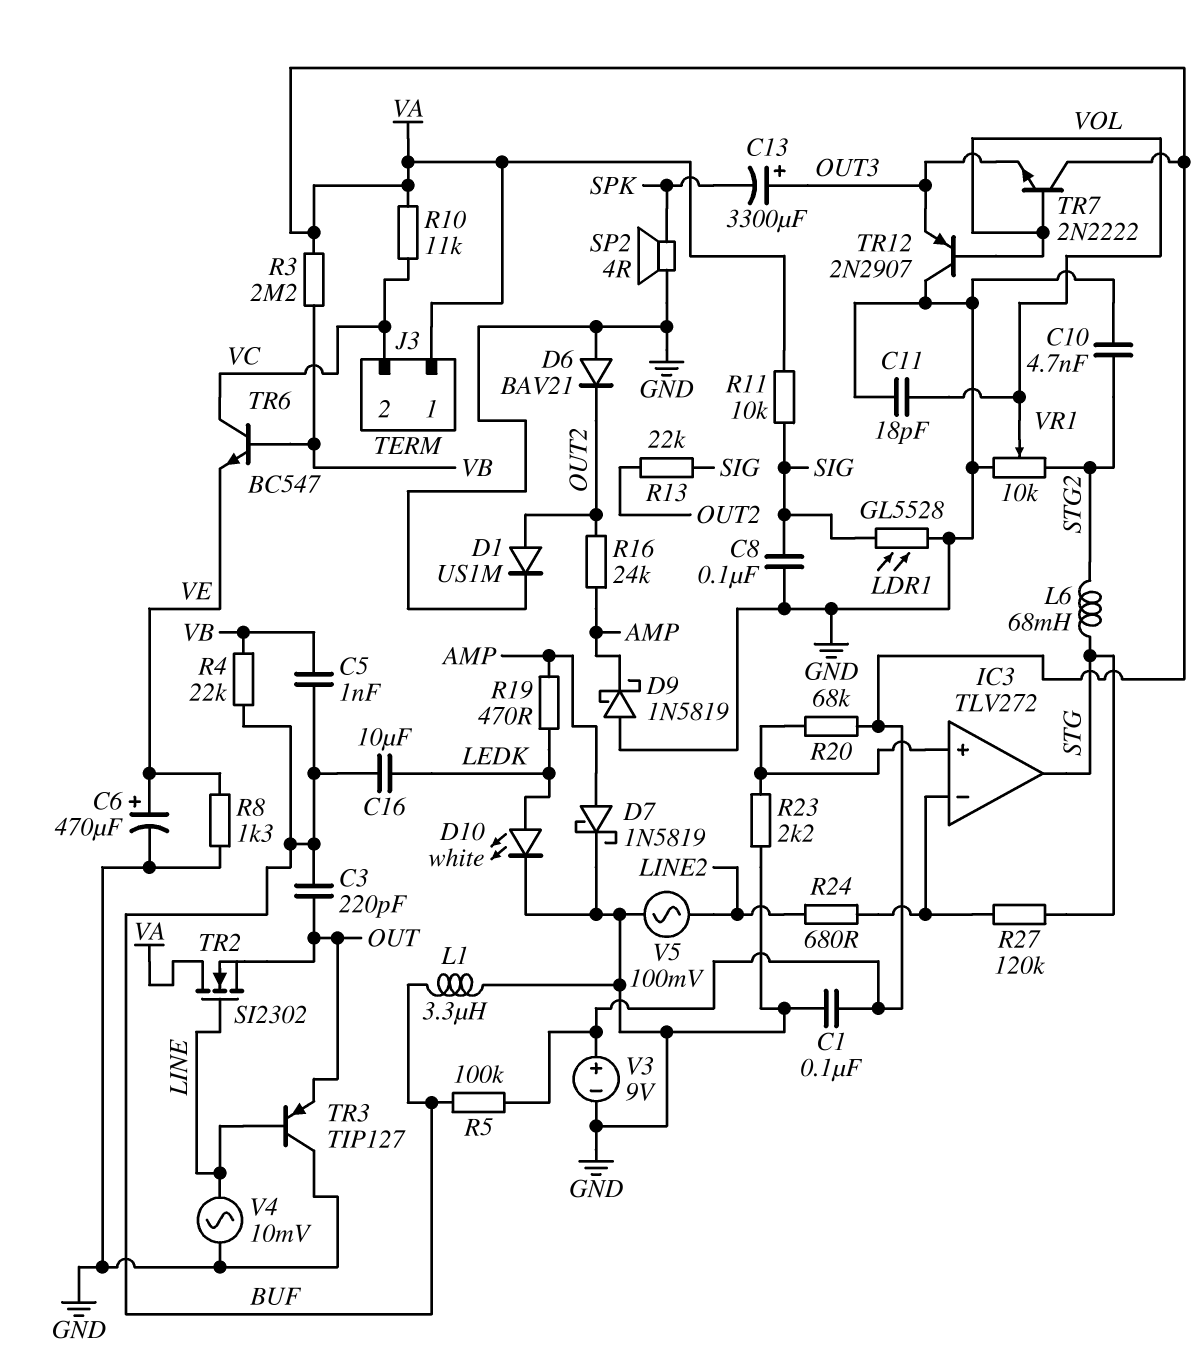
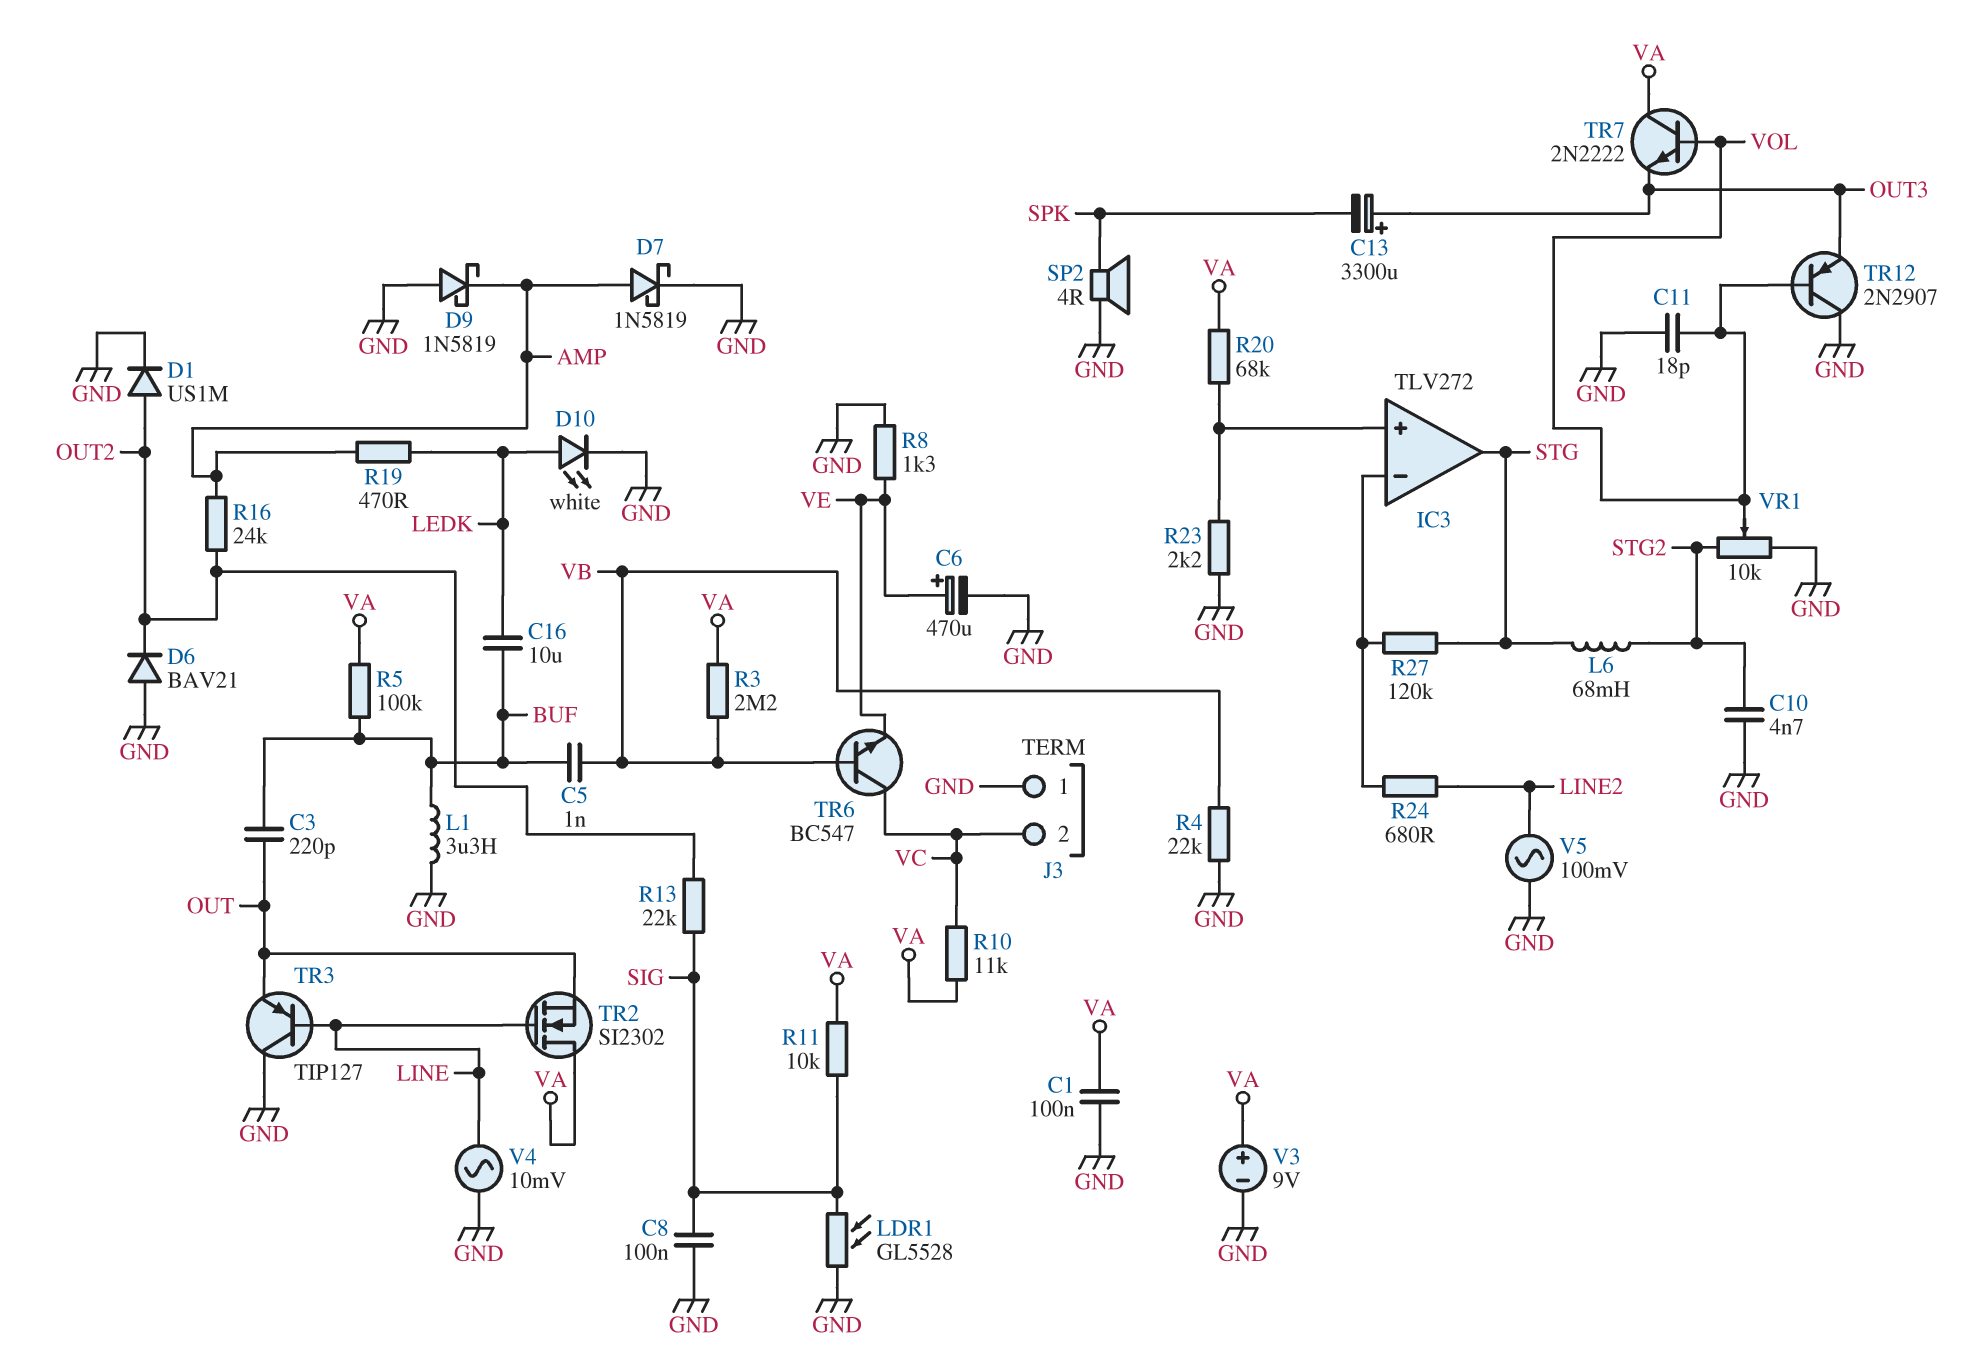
J3 pin 1: VA -> GND
R4: 22k (BUF, VB) -> 22k (GND, VB)

